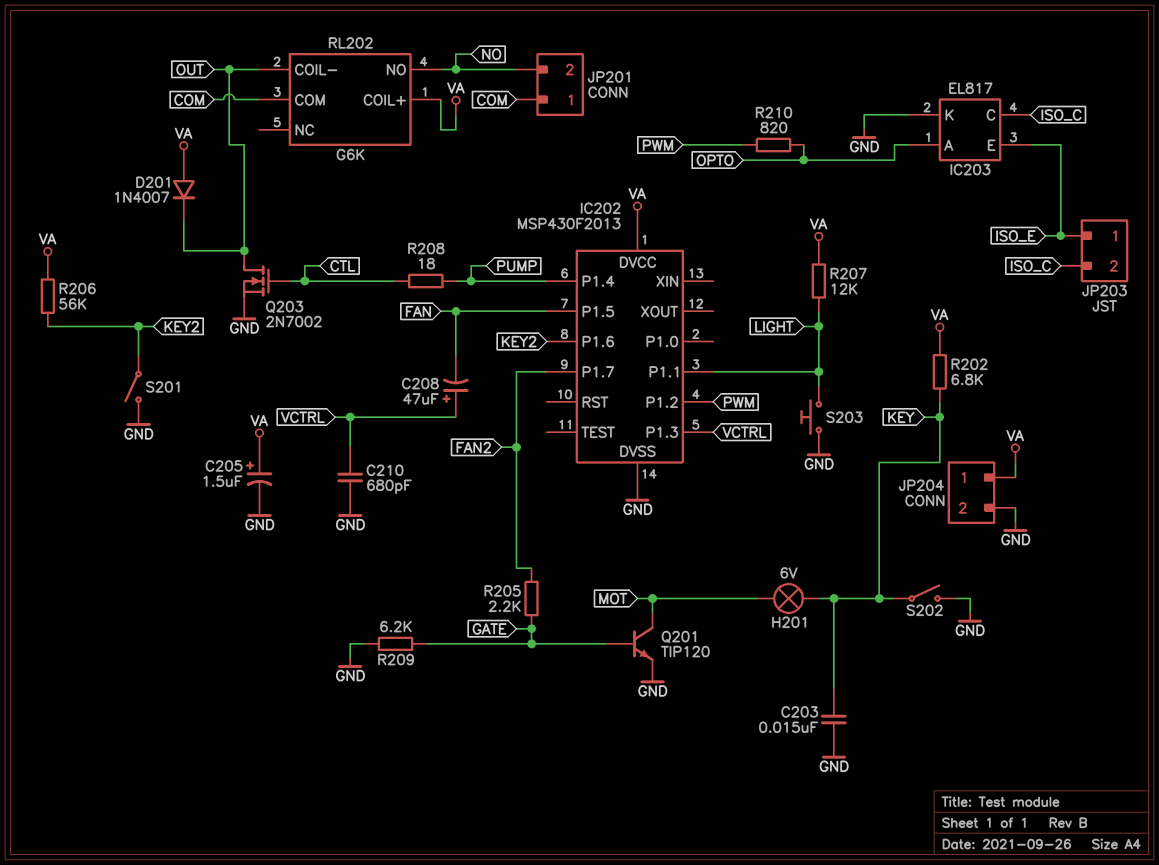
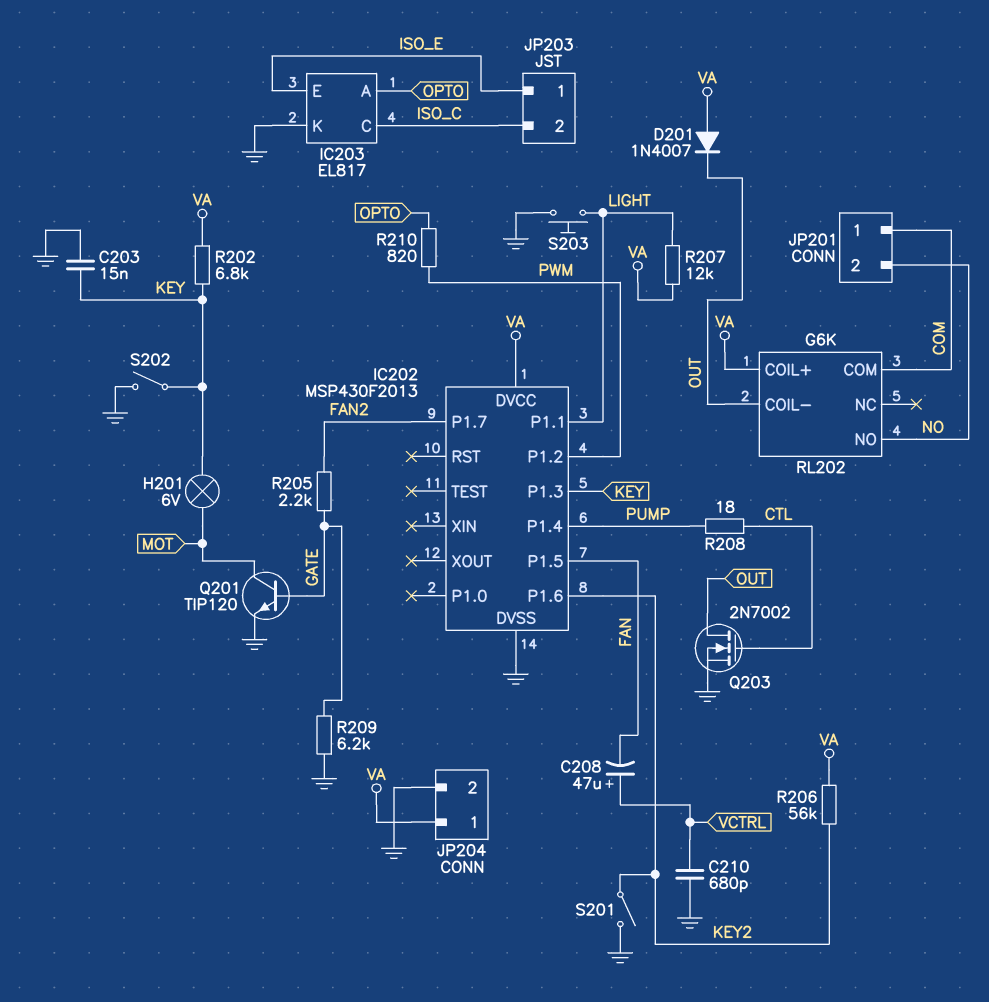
C205: 1.5uF (plus VA, minus GND) -> none
IC202 pin P1.3: VCTRL -> KEY

